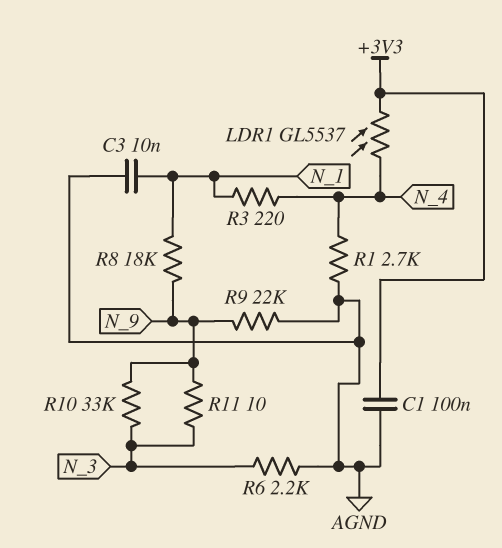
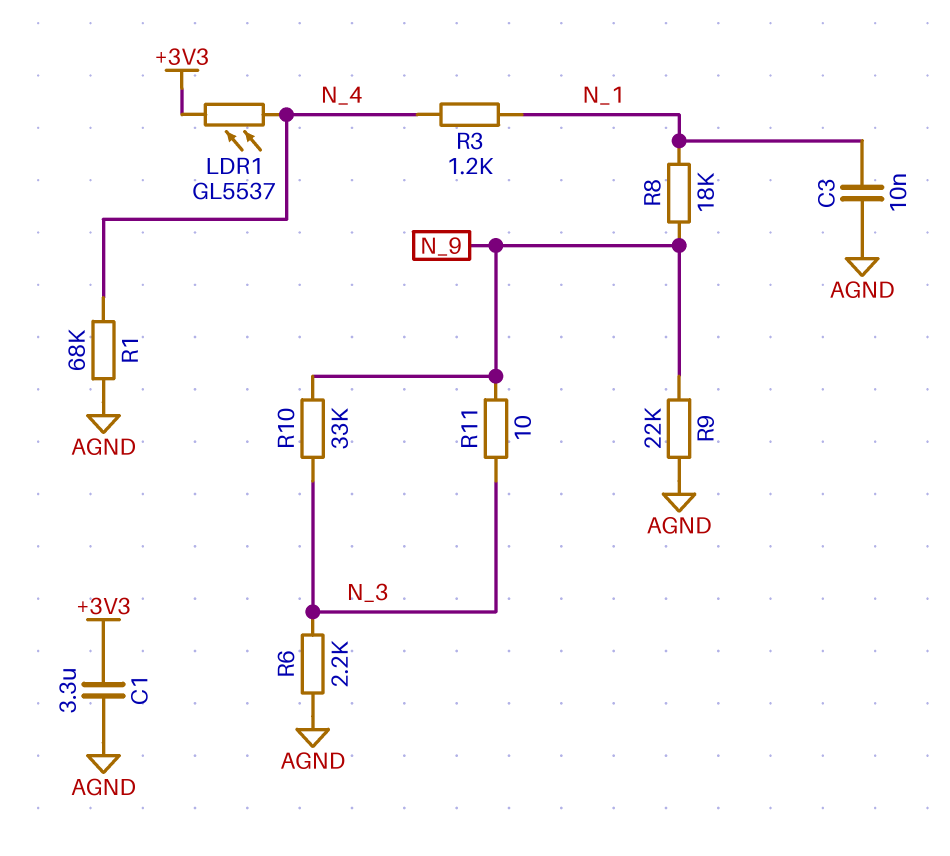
C1: 100nF (+3V3, AGND) -> 3.3uF (+3V3, AGND)
R1: 2.7k (AGND, N_4) -> 68k (AGND, N_4)
R3: 220 (N_1, N_4) -> 1.2k (N_1, N_4)

